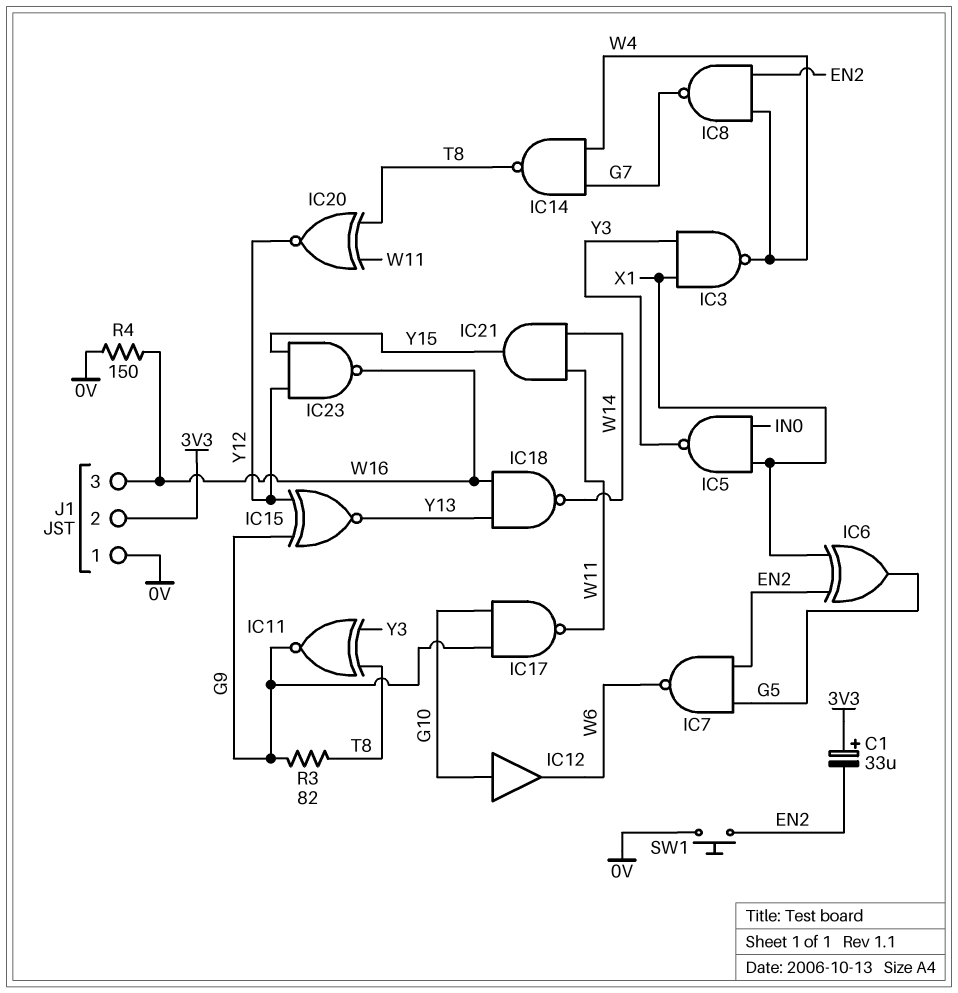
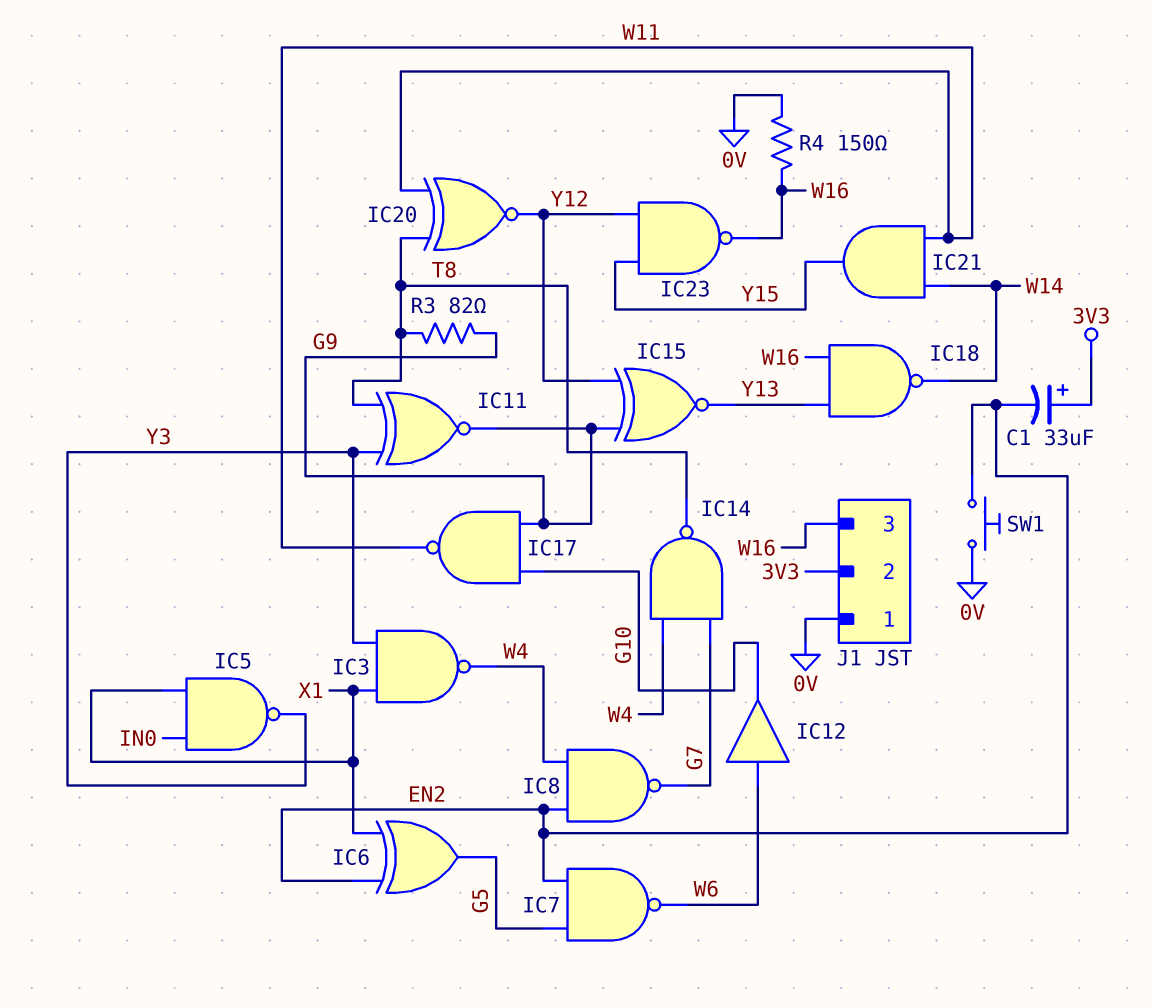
IC12: buffer (in G10, out W6) -> buffer (in W6, out G10)

